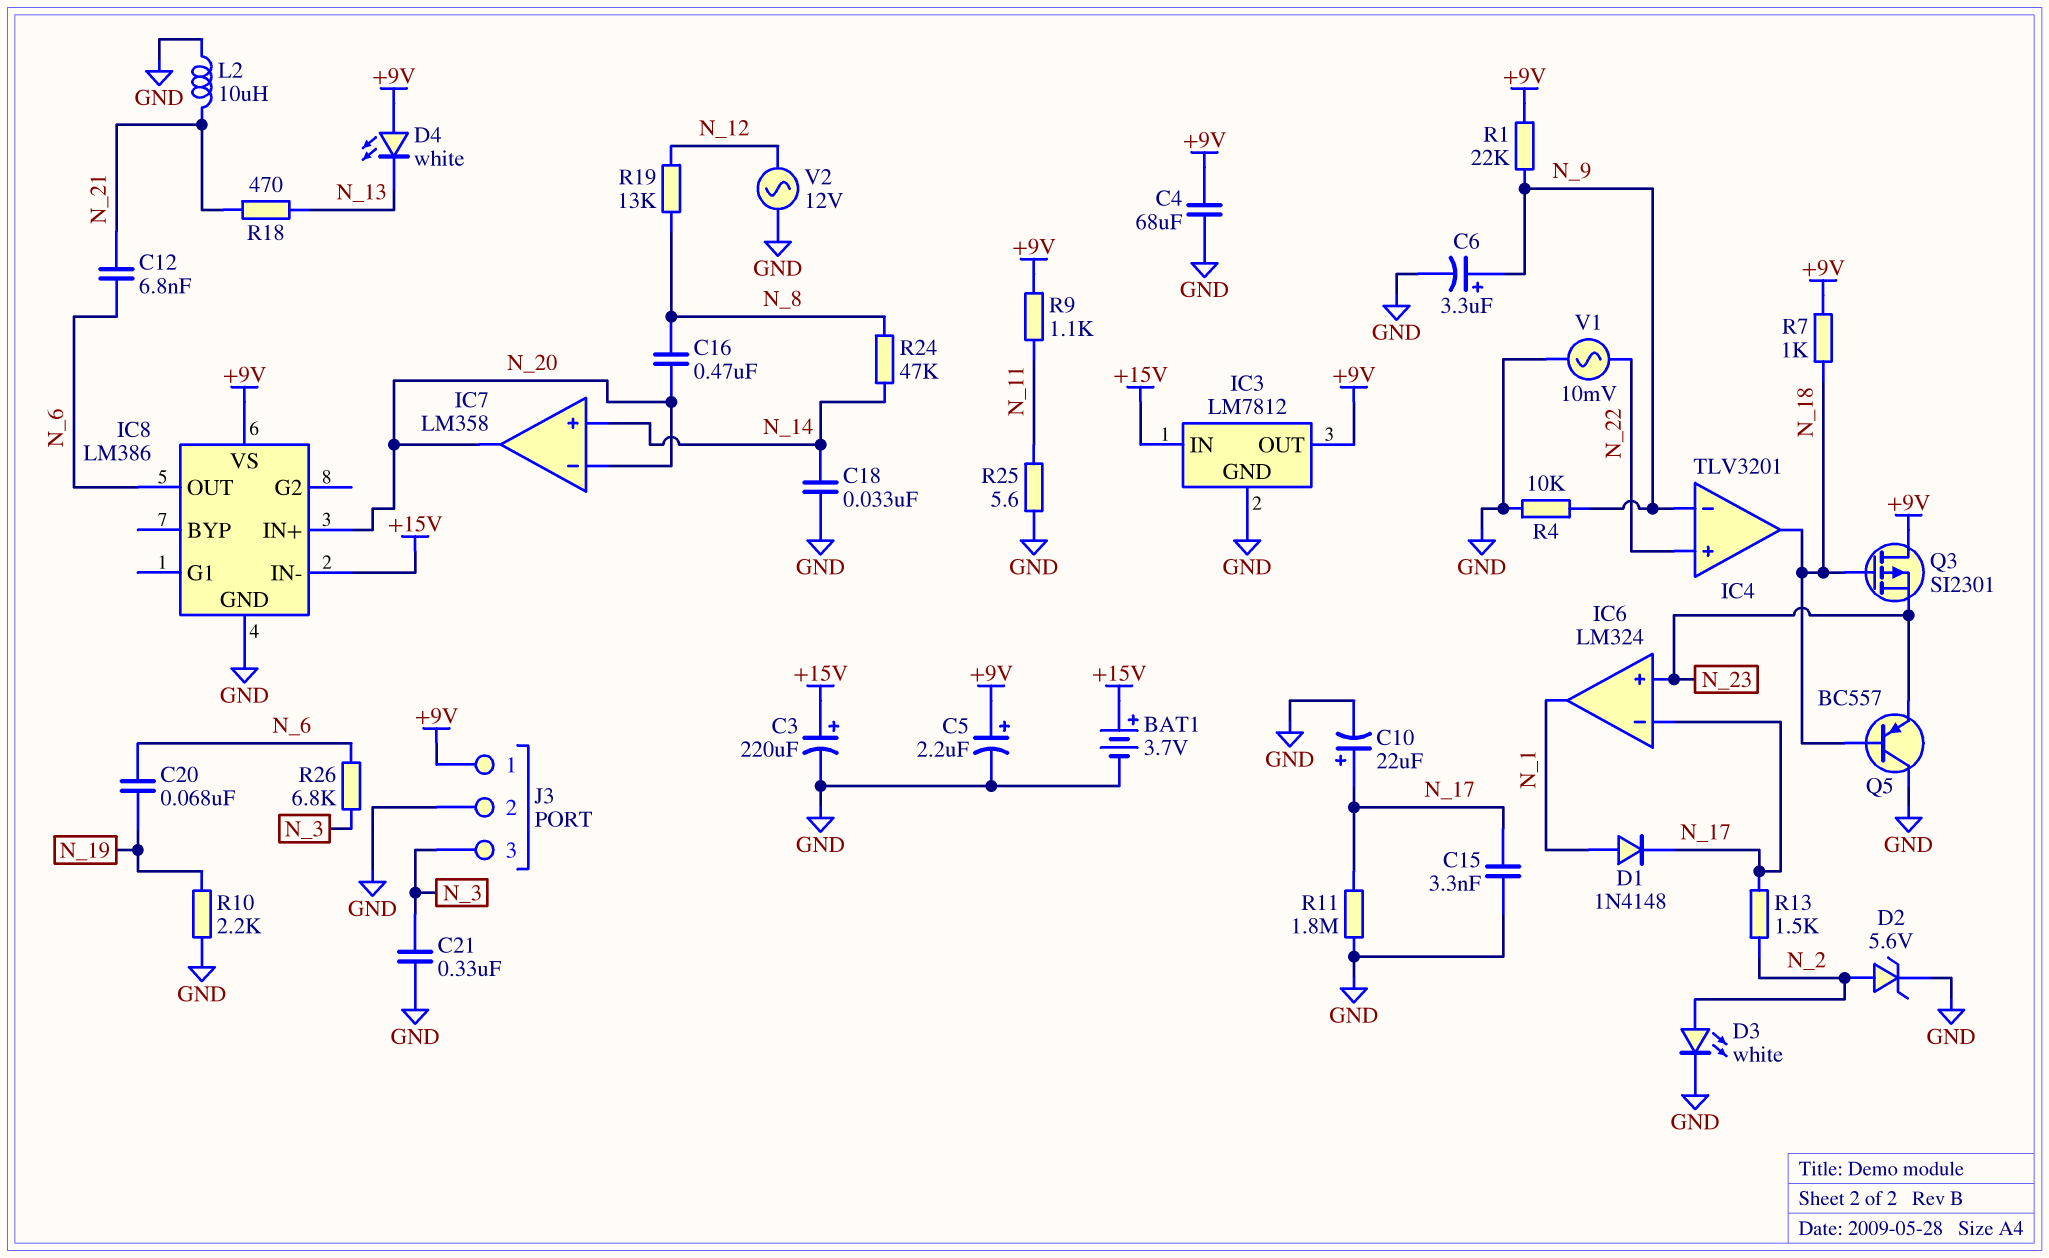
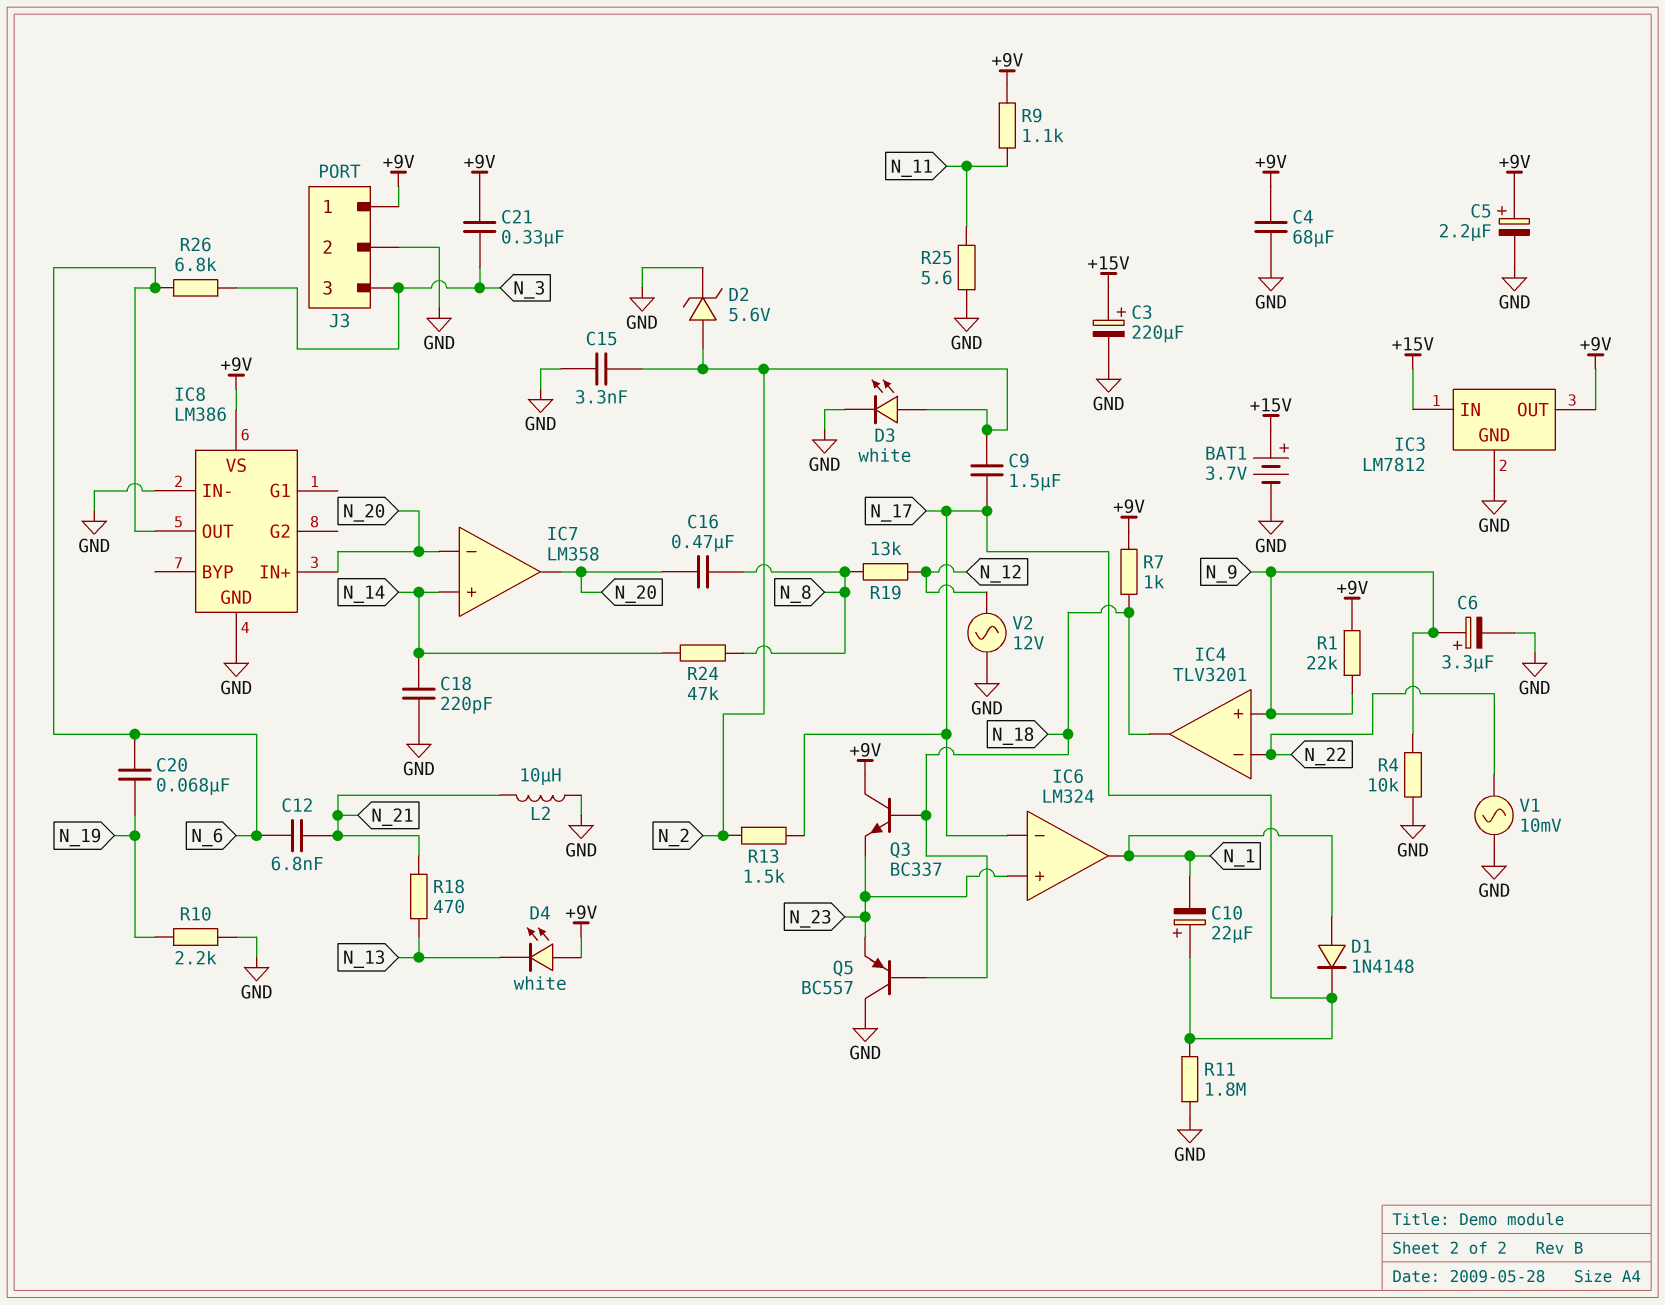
C9: none -> 1.5uF (N_2, N_17)
C10: 22uF (plus N_17, minus GND) -> 22uF (plus N_17, minus N_1)
C15: 3.3nF (GND, N_17) -> 3.3nF (GND, N_2)
C18: 33nF (GND, N_14) -> 220pF (GND, N_14)
C21: 330nF (GND, N_3) -> 330nF (+9V, N_3)
IC4 pin in+: N_22 -> N_9
IC4 pin in-: N_9 -> N_22
IC8 pin IN-: +15V -> GND
Q3: PMOS SI2301 (G N_18, D +9V, S N_23) -> NPN BC337 (B N_18, C +9V, E N_23)

